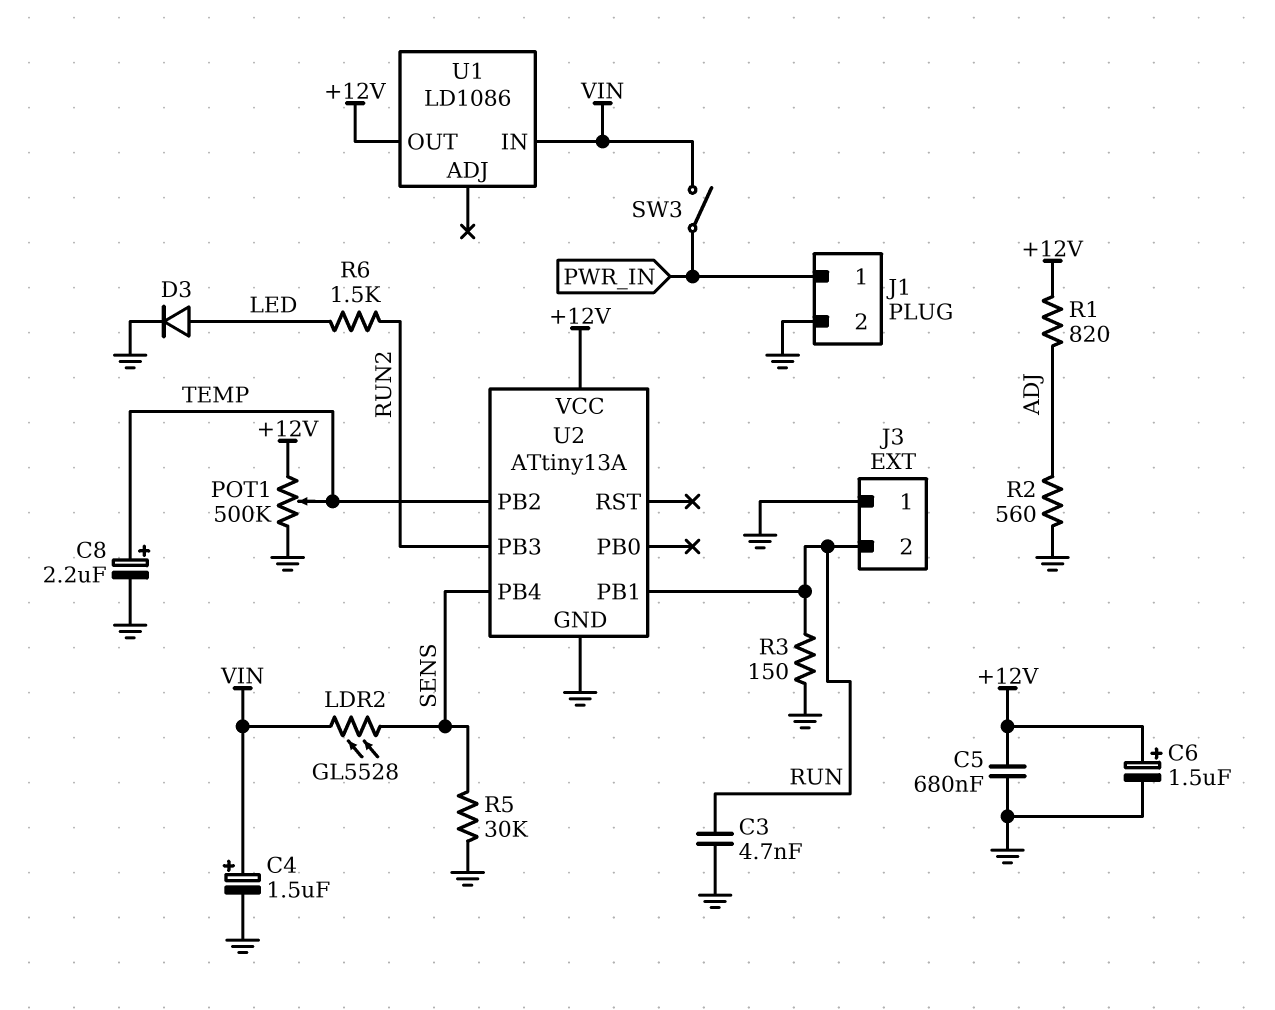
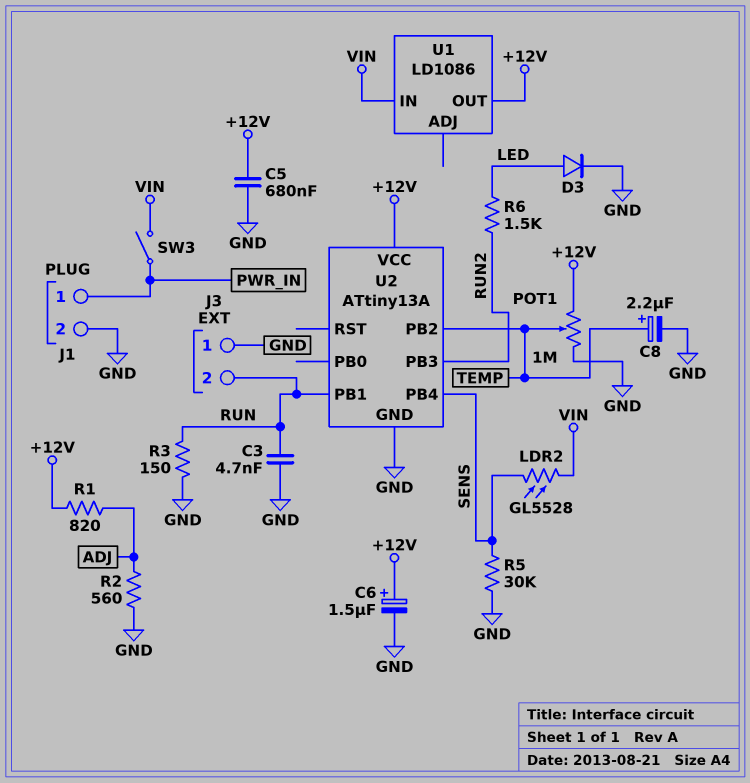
C4: 1.5uF (plus VIN, minus GND) -> none
POT1: 500k (+12V, GND, wiper TEMP) -> 1M (+12V, GND, wiper TEMP)

